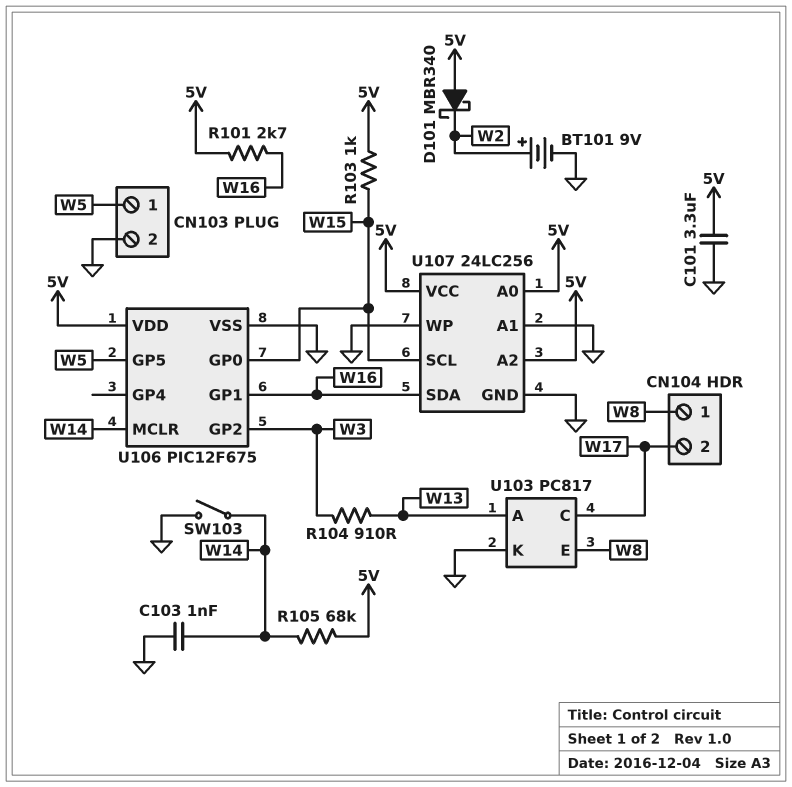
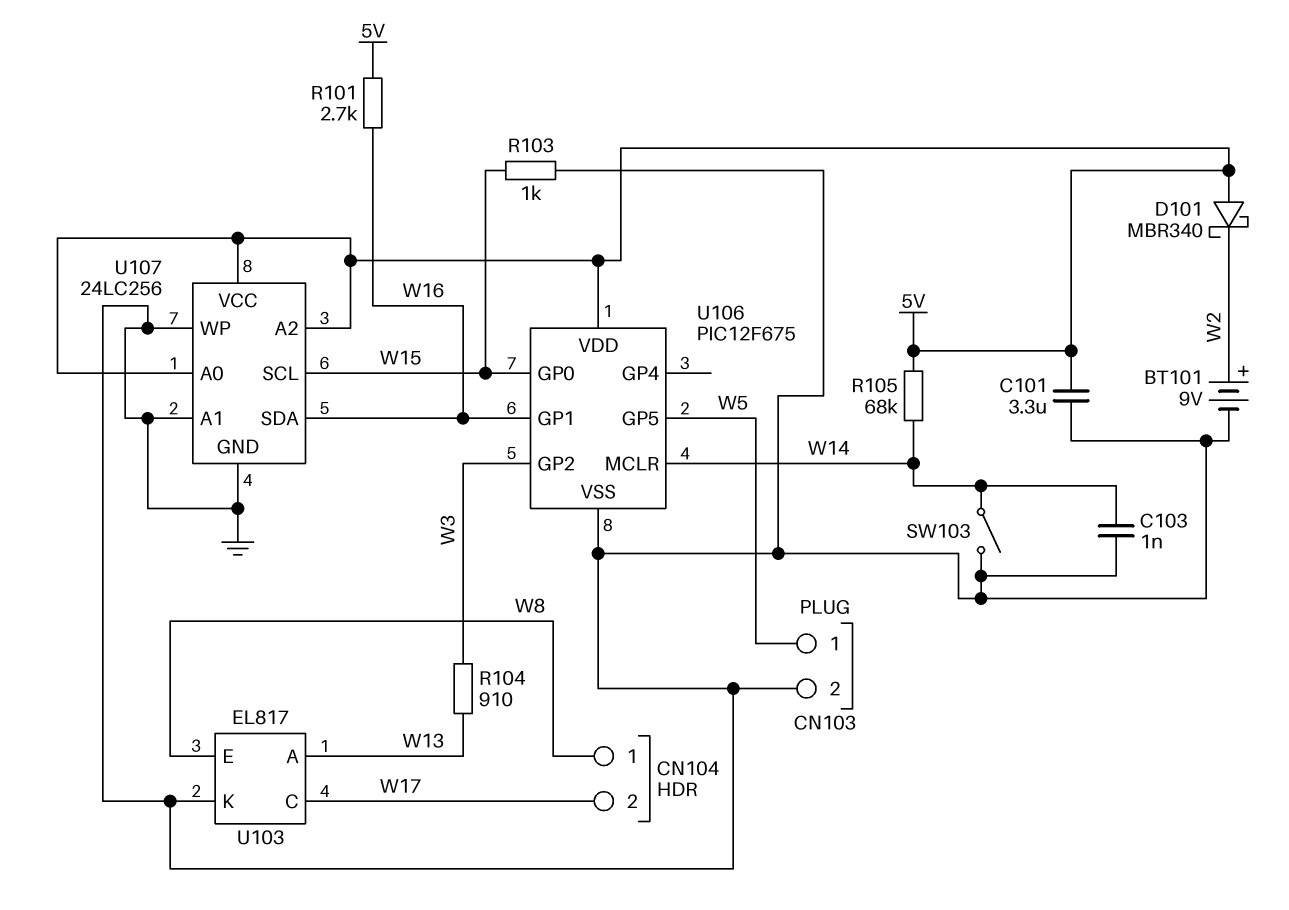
R103: 1k (5V, W15) -> 1k (GND, W15)
U103: PC817 -> EL817

